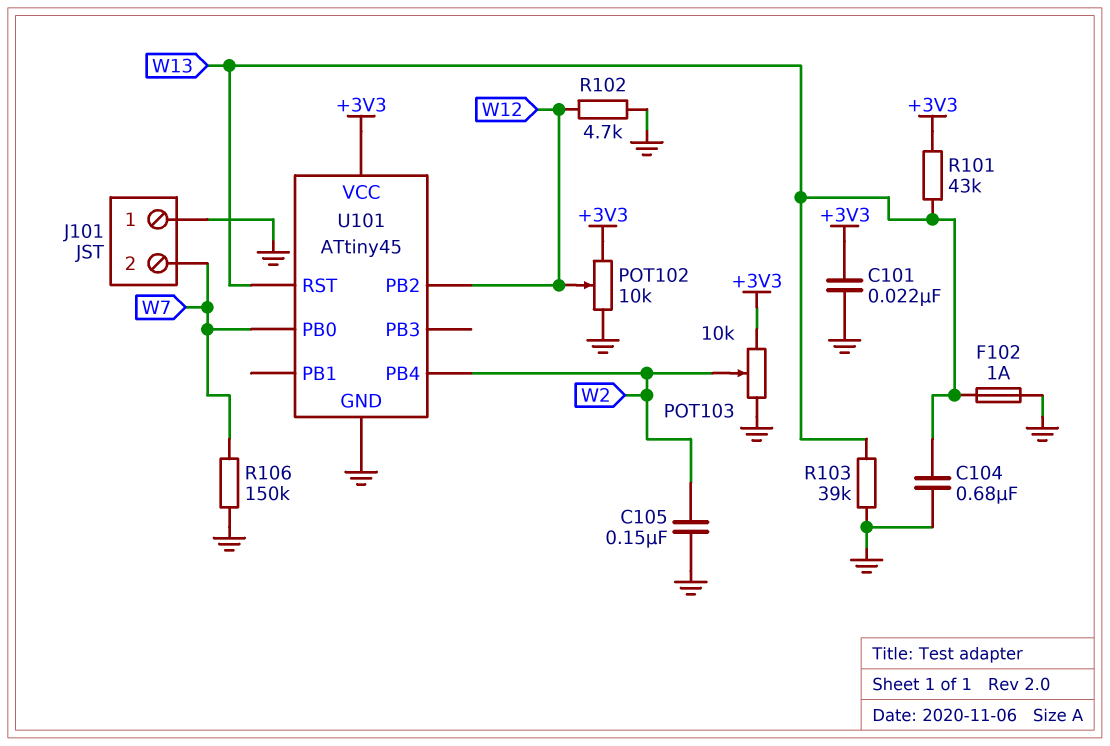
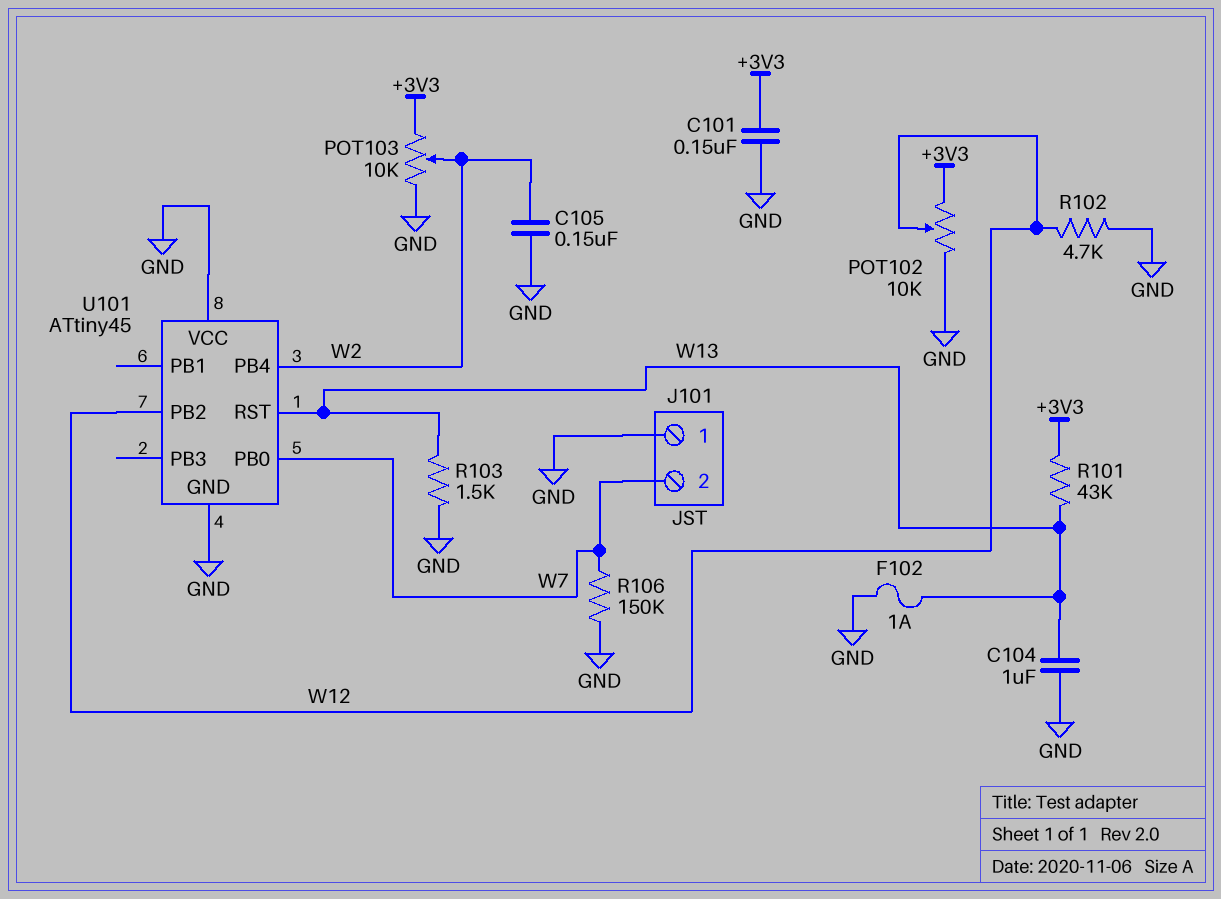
C101: 22nF (+3V3, GND) -> 150nF (+3V3, GND)
C104: 680nF (GND, W13) -> 1uF (GND, W13)
R103: 39k (GND, W13) -> 1.5k (GND, W13)
U101 pin VCC: +3V3 -> GND

